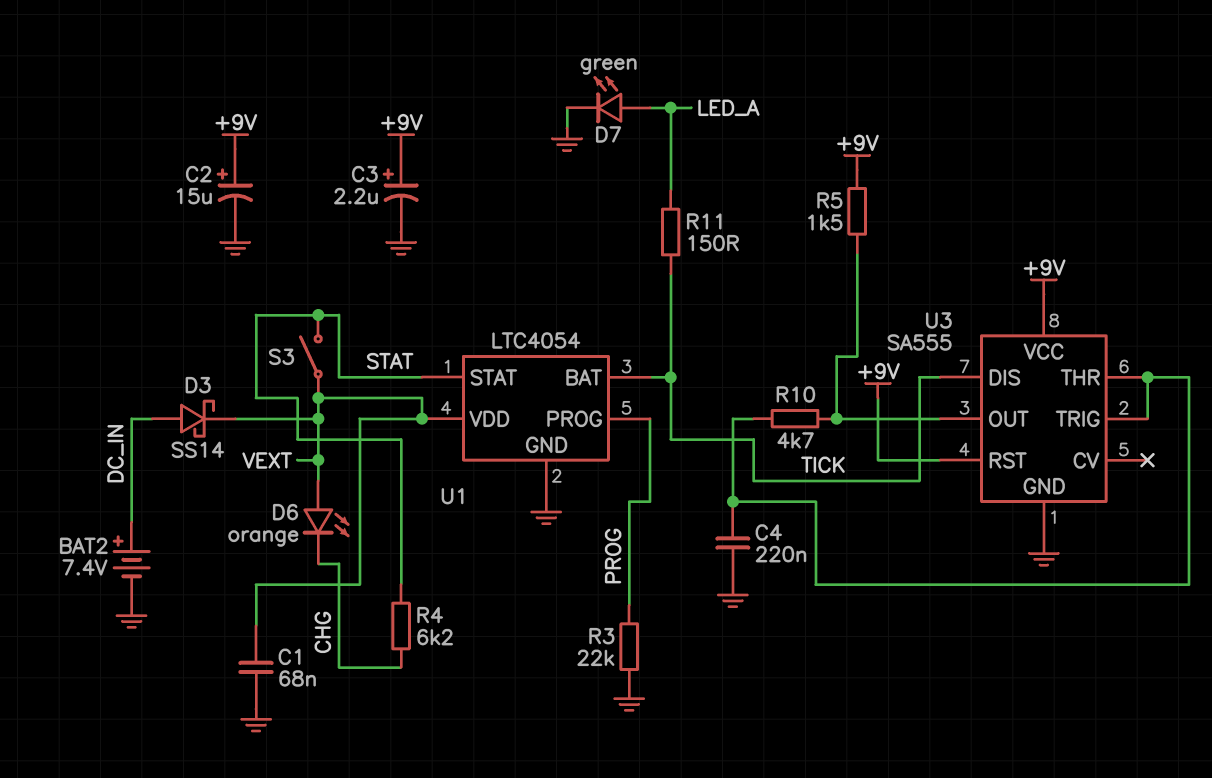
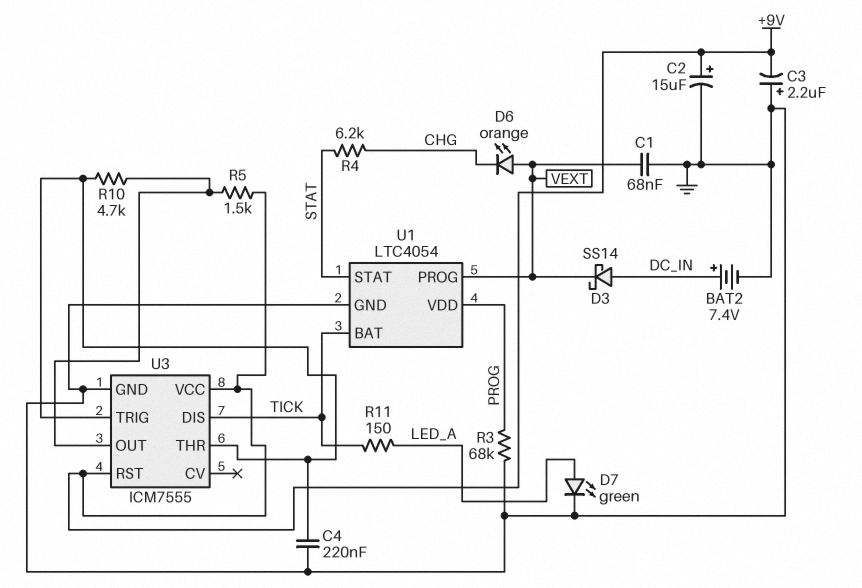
C3: 2.2uF (plus +9V, minus GND) -> 2.2uF (plus GND, minus +9V)
R3: 22k (GND, PROG) -> 68k (GND, PROG)
S3: switch (STAT, VEXT) -> none
U1 pin PROG: PROG -> VEXT
U1 pin VDD: VEXT -> PROG
U3: SA555 -> ICM7555

